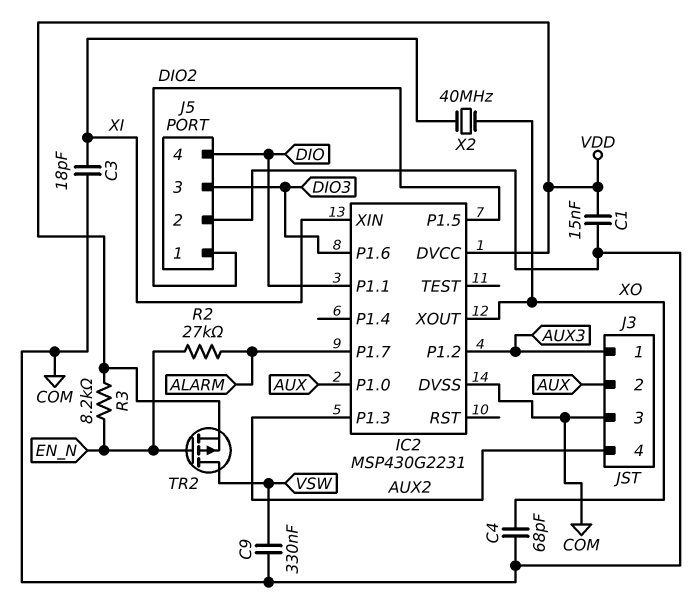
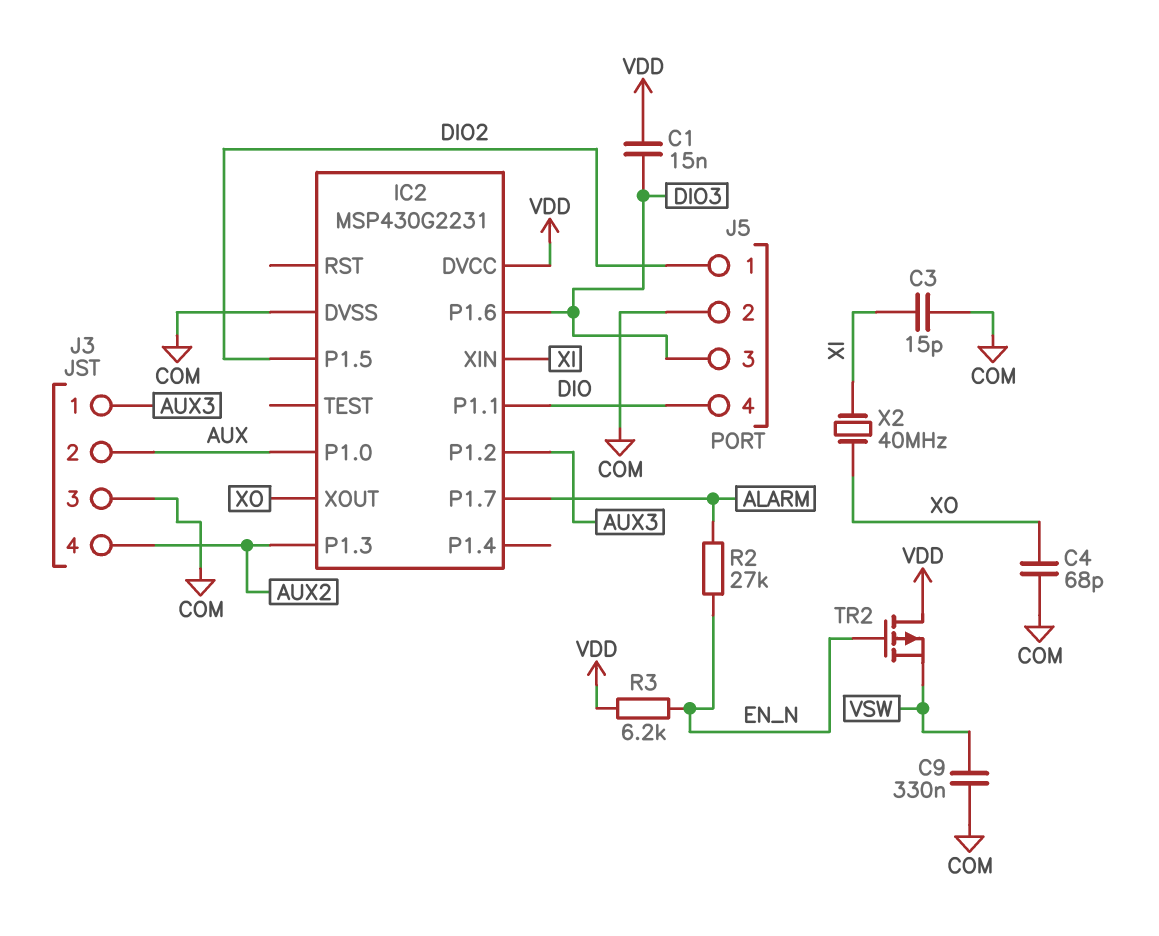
C1: 15nF (COM, VDD) -> 15nF (DIO3, VDD)
C3: 18pF (COM, XI) -> 15pF (COM, XI)
R3: 8.2k (EN_N, VDD) -> 6.2k (EN_N, VDD)
TR2: PMOS (G EN_N, D VSW, S VDD) -> PMOS (G EN_N, D VDD, S VSW)

